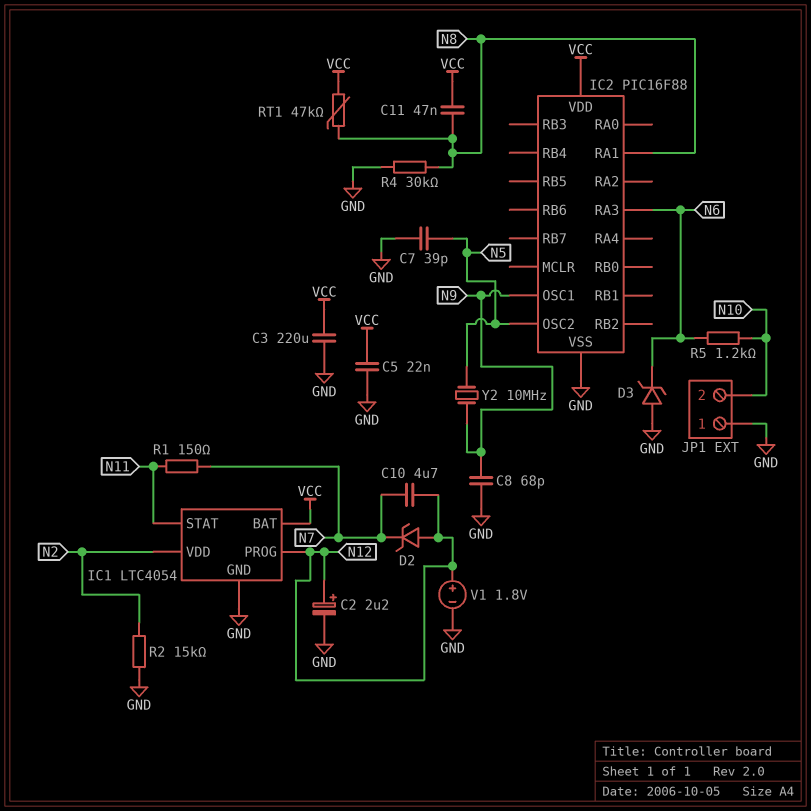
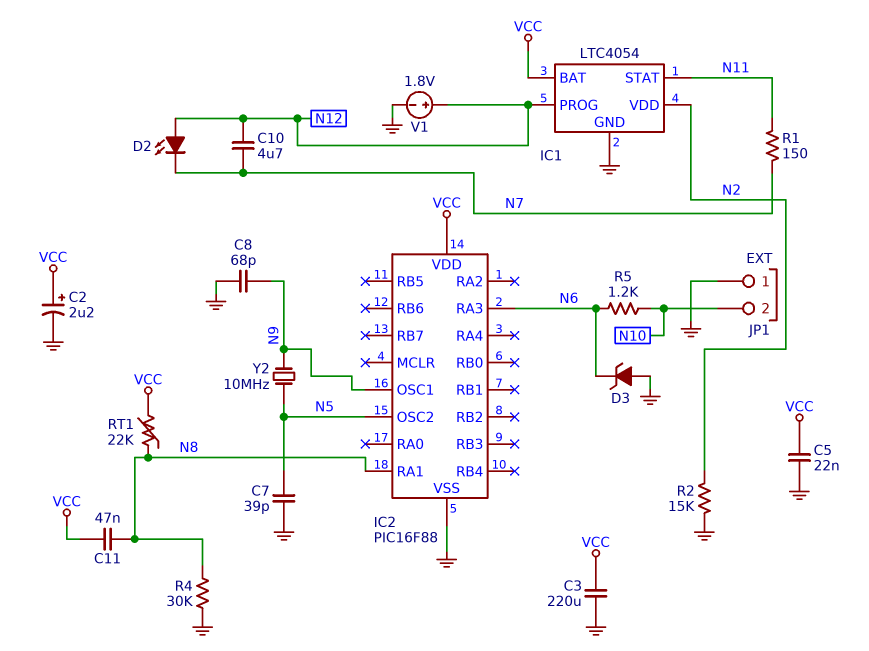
C2: 2.2uF (plus N12, minus GND) -> 2.2uF (plus VCC, minus GND)
D2: zener (A N12, K N7) -> LED (A N12, K N7)
RT1: 47k (N8, VCC) -> 22k (N8, VCC)

